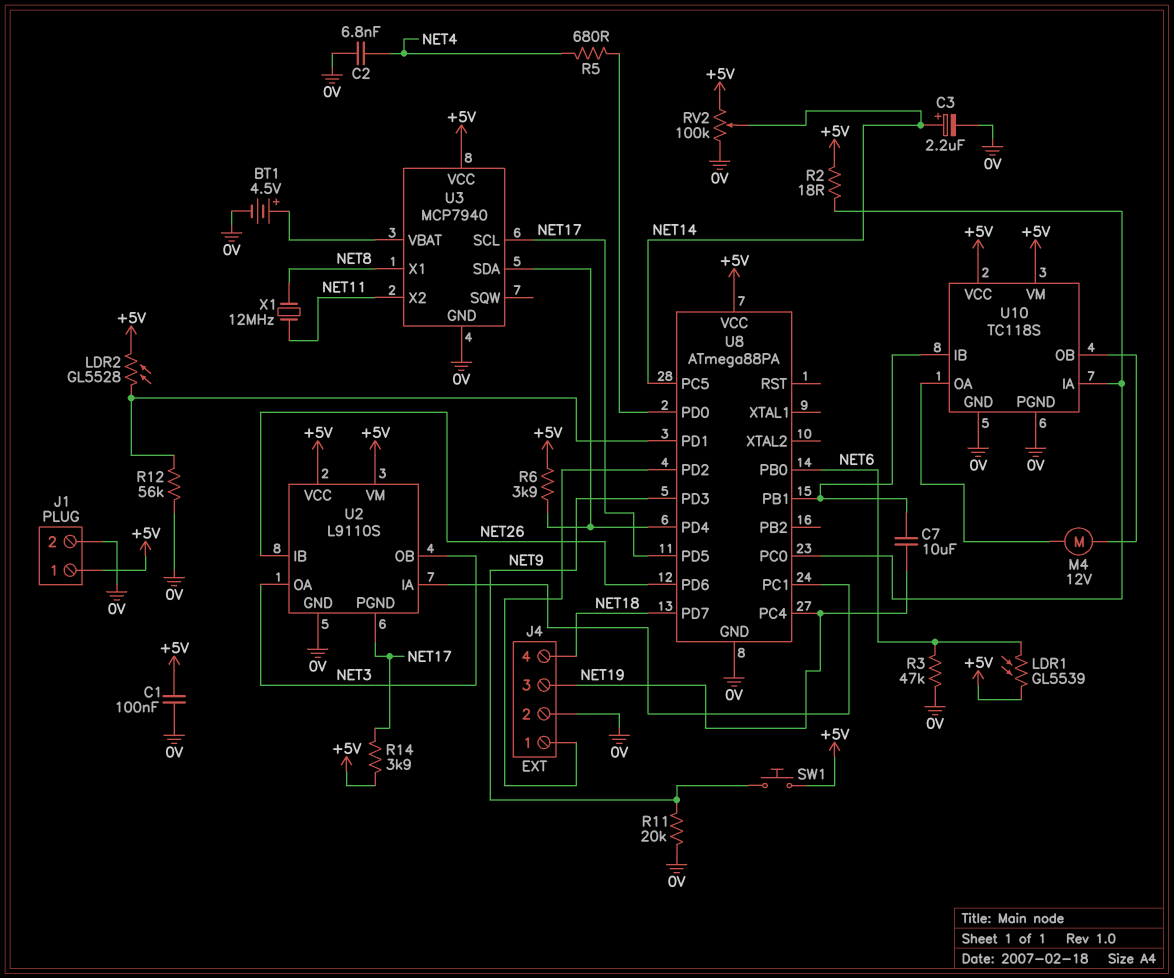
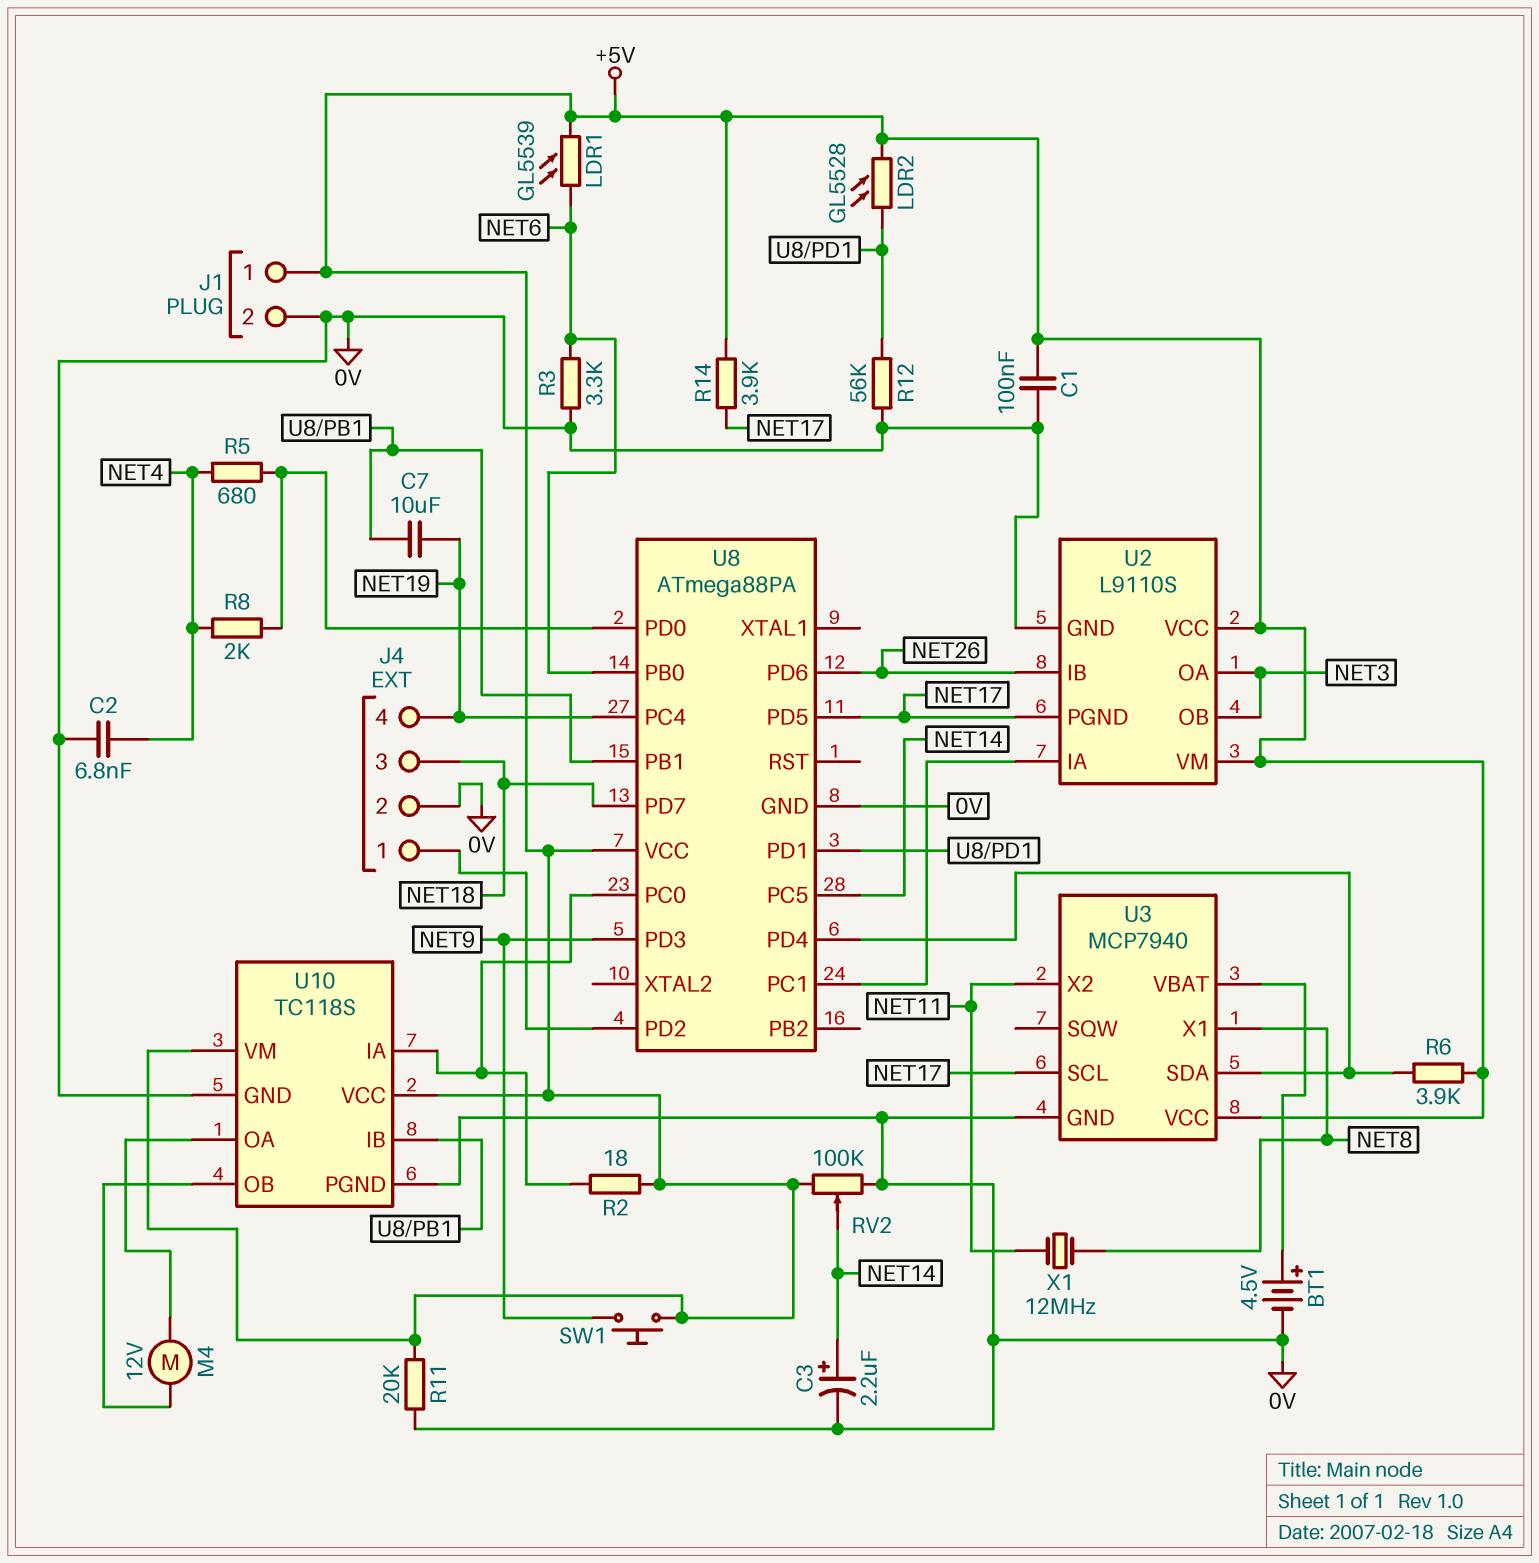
J4 pin 3: NET19 -> NET18
J4 pin 4: NET18 -> NET19
R3: 47k (0V, NET6) -> 3.3k (0V, NET6)
R8: none -> 2k (NET4, U8/PD0)
R11: 20k (0V, NET9) -> 20k (+5V, 0V)

